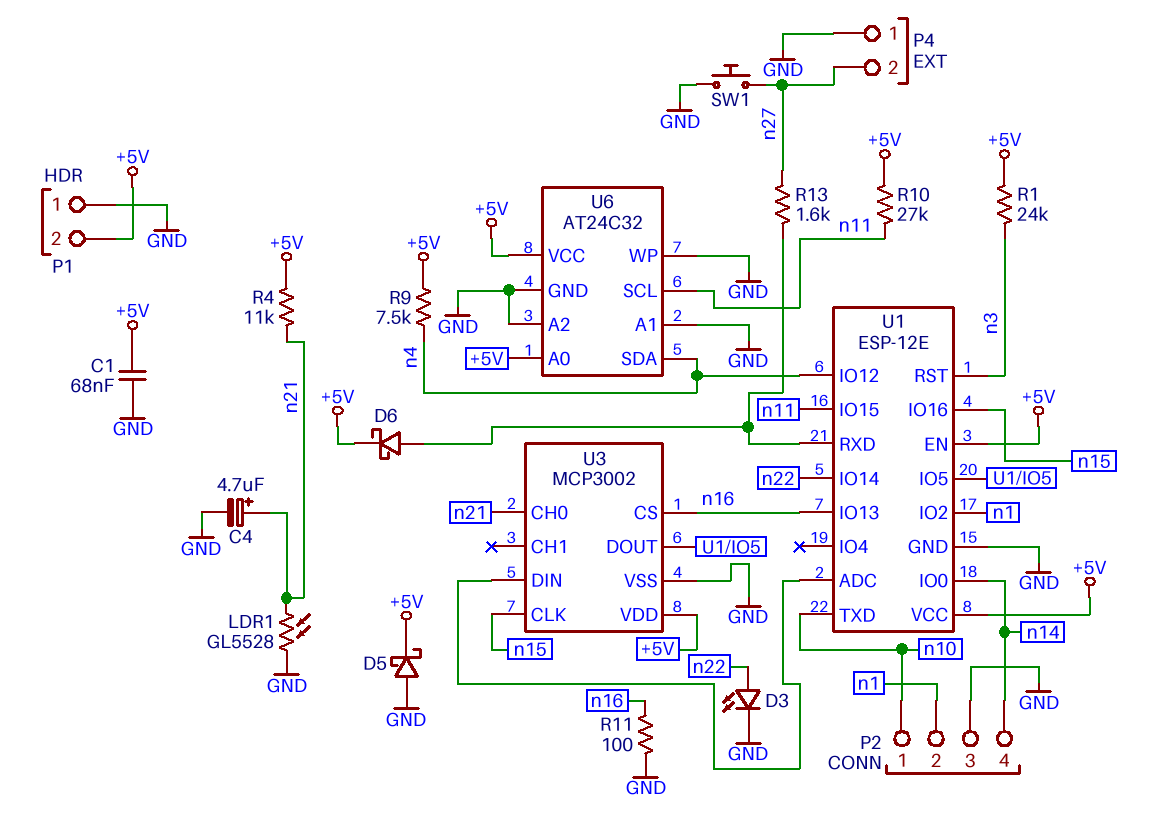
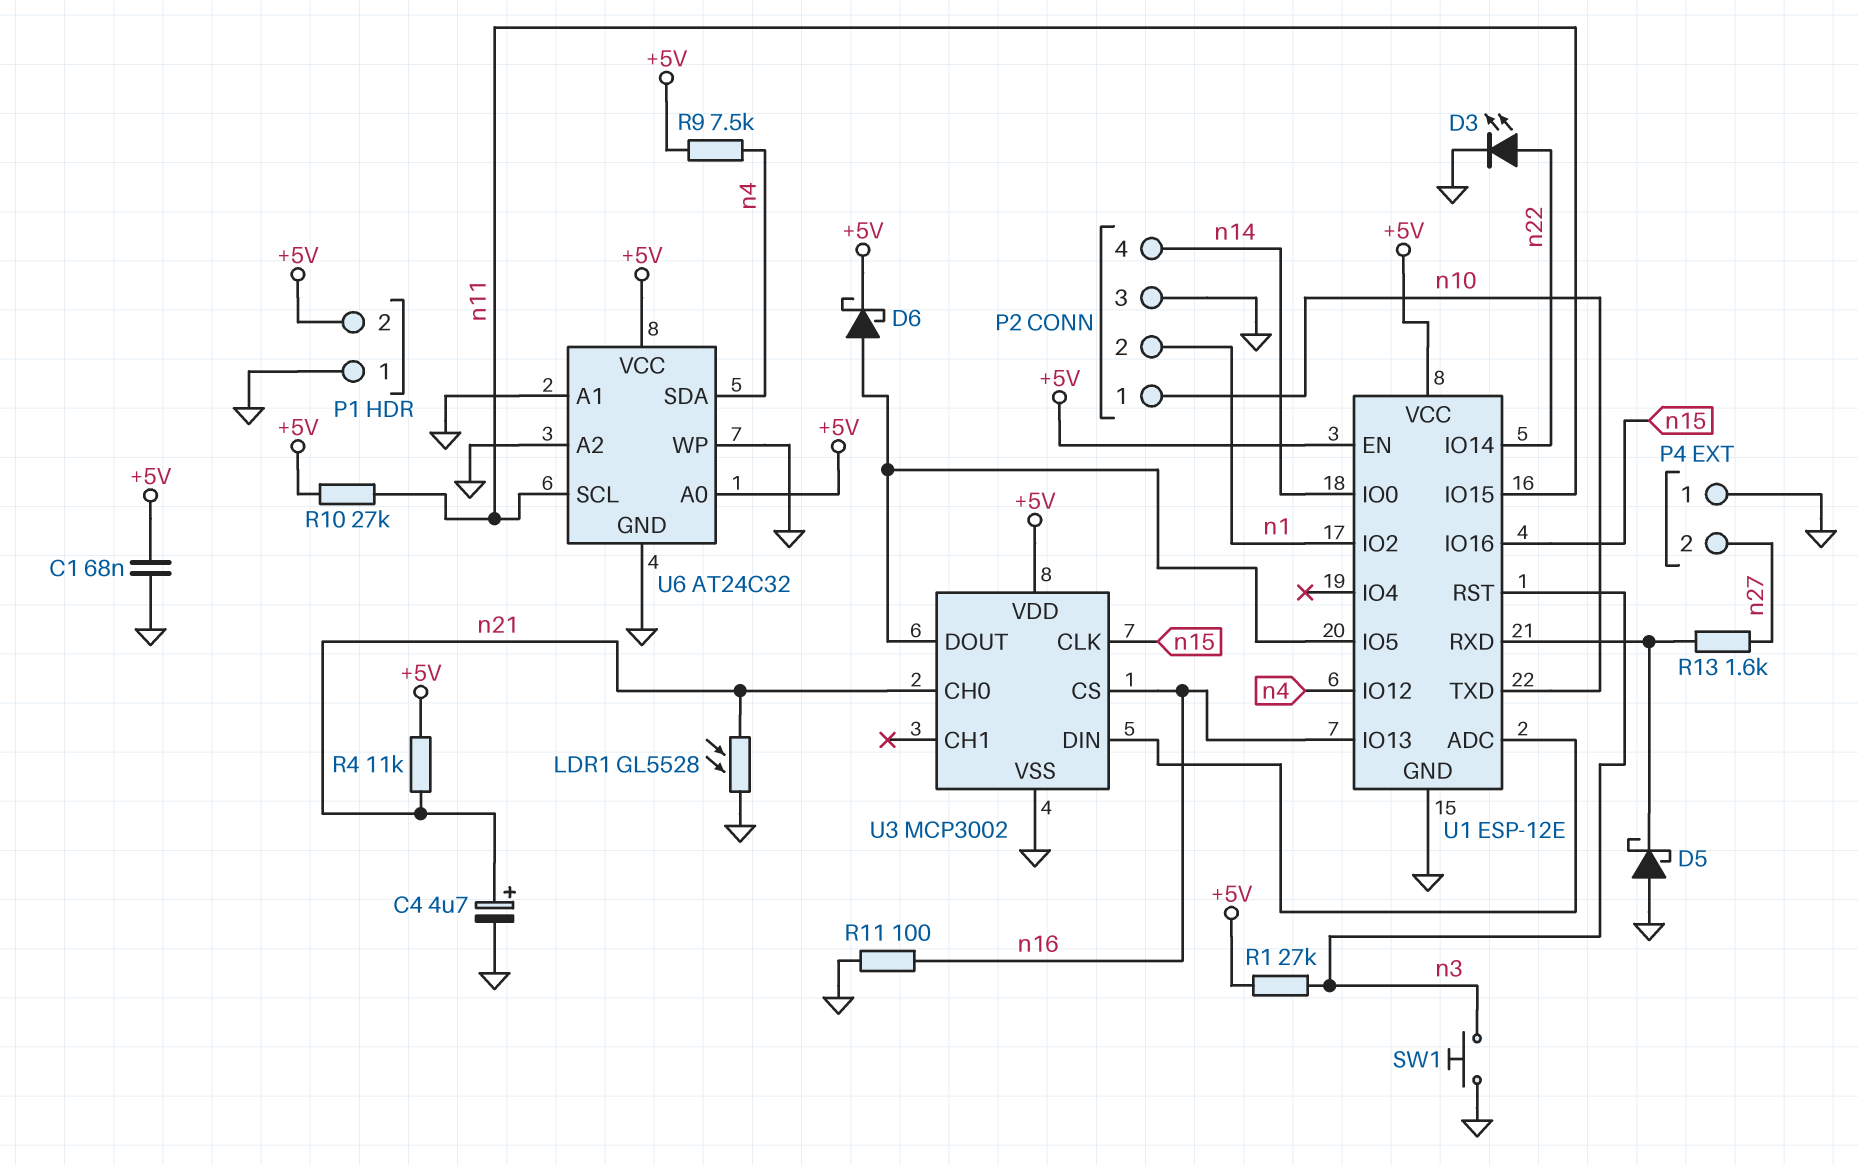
D5: schottky (A GND, K +5V) -> schottky (A GND, K U1/RXD)
D6: schottky (A U1/RXD, K +5V) -> schottky (A U1/IO5, K +5V)
R1: 24k (+5V, n3) -> 27k (+5V, n3)
SW1: button (GND, n27) -> button (GND, n3)

